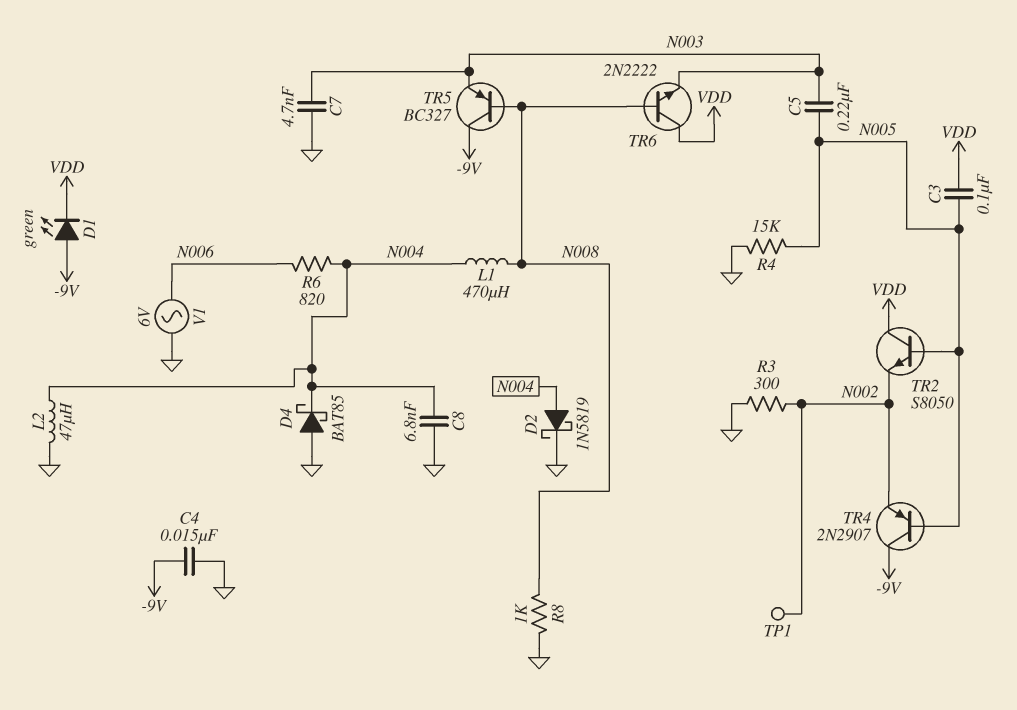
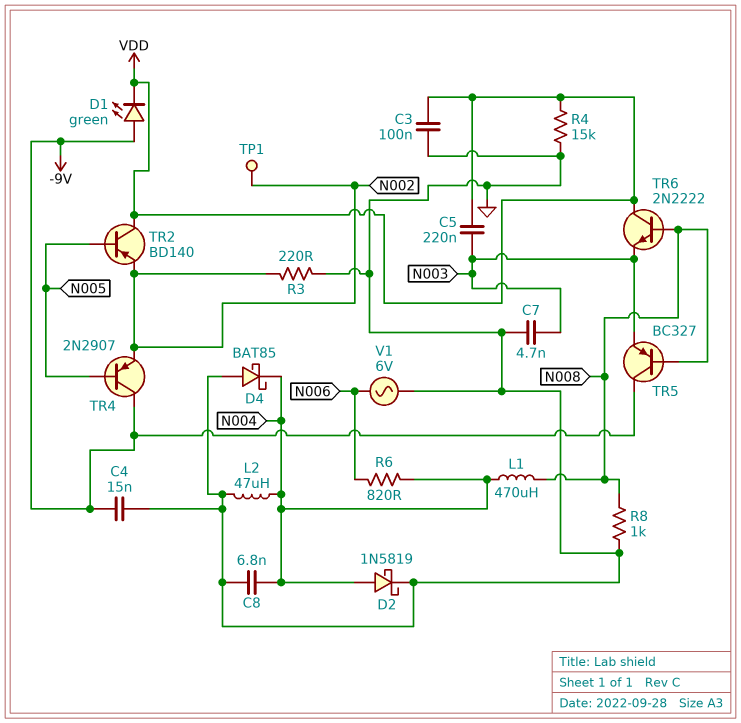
C3: 100nF (N005, VDD) -> 100nF (GND, VDD)
C5: 220nF (N003, N005) -> 220nF (N003, VDD)
R3: 300 (GND, N002) -> 220 (GND, N002)
R4: 15k (GND, N005) -> 15k (GND, VDD)
TR2: NPN S8050 (B N005, C VDD, E N002) -> PNP BD140 (B N005, C VDD, E N002)

